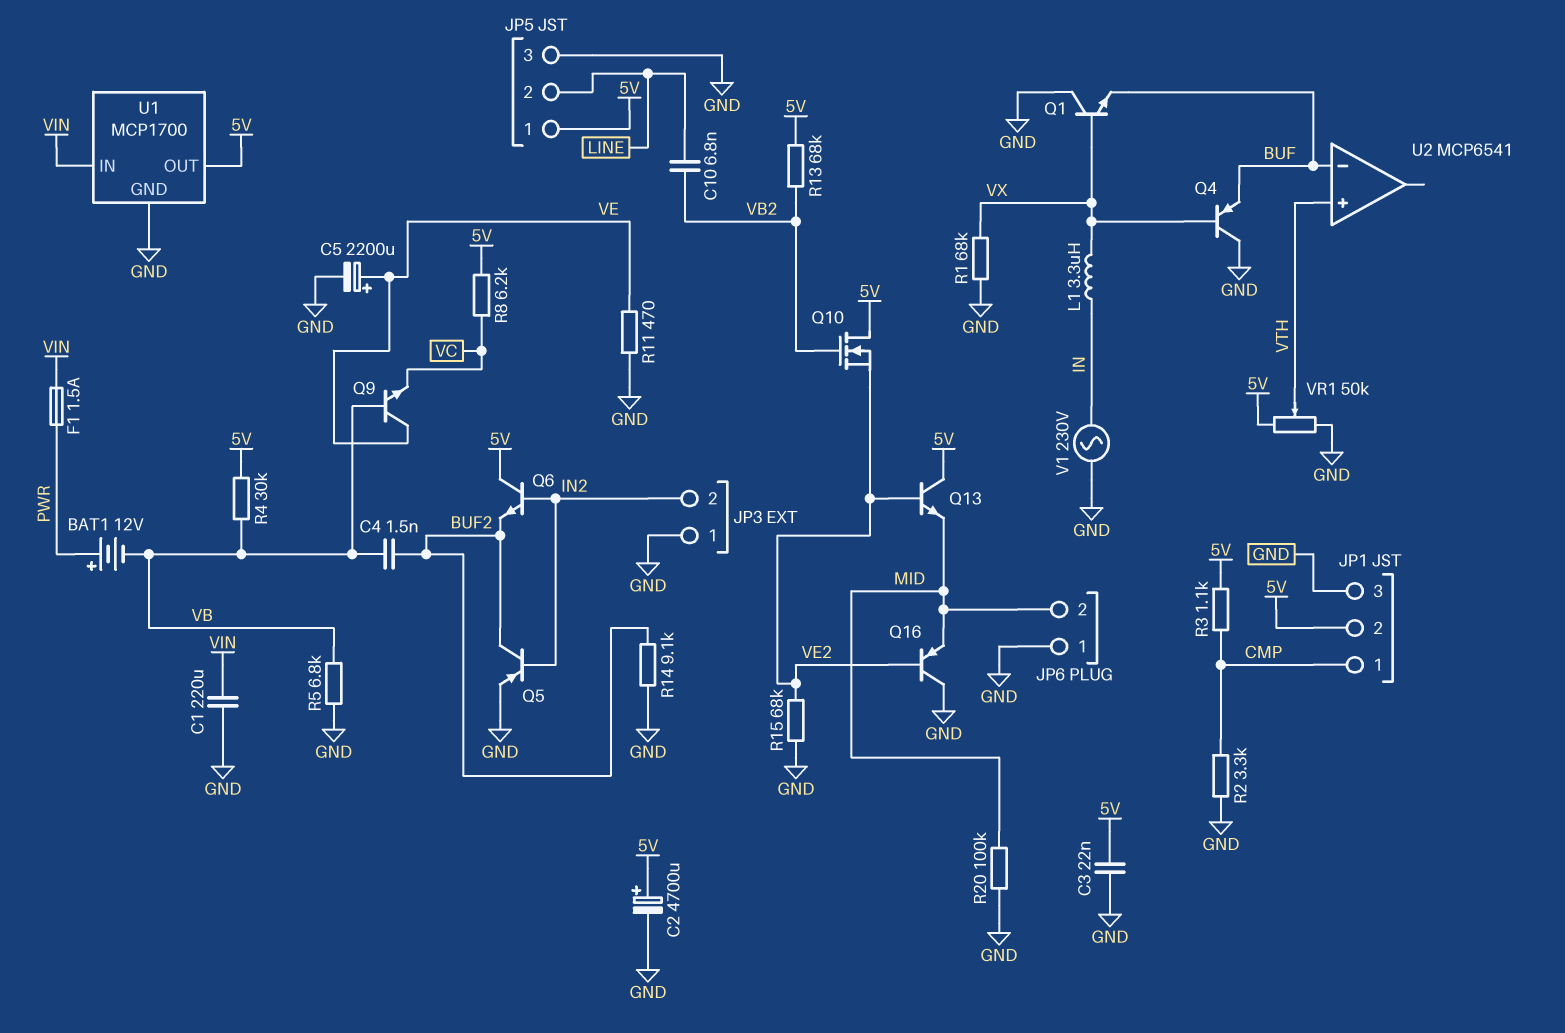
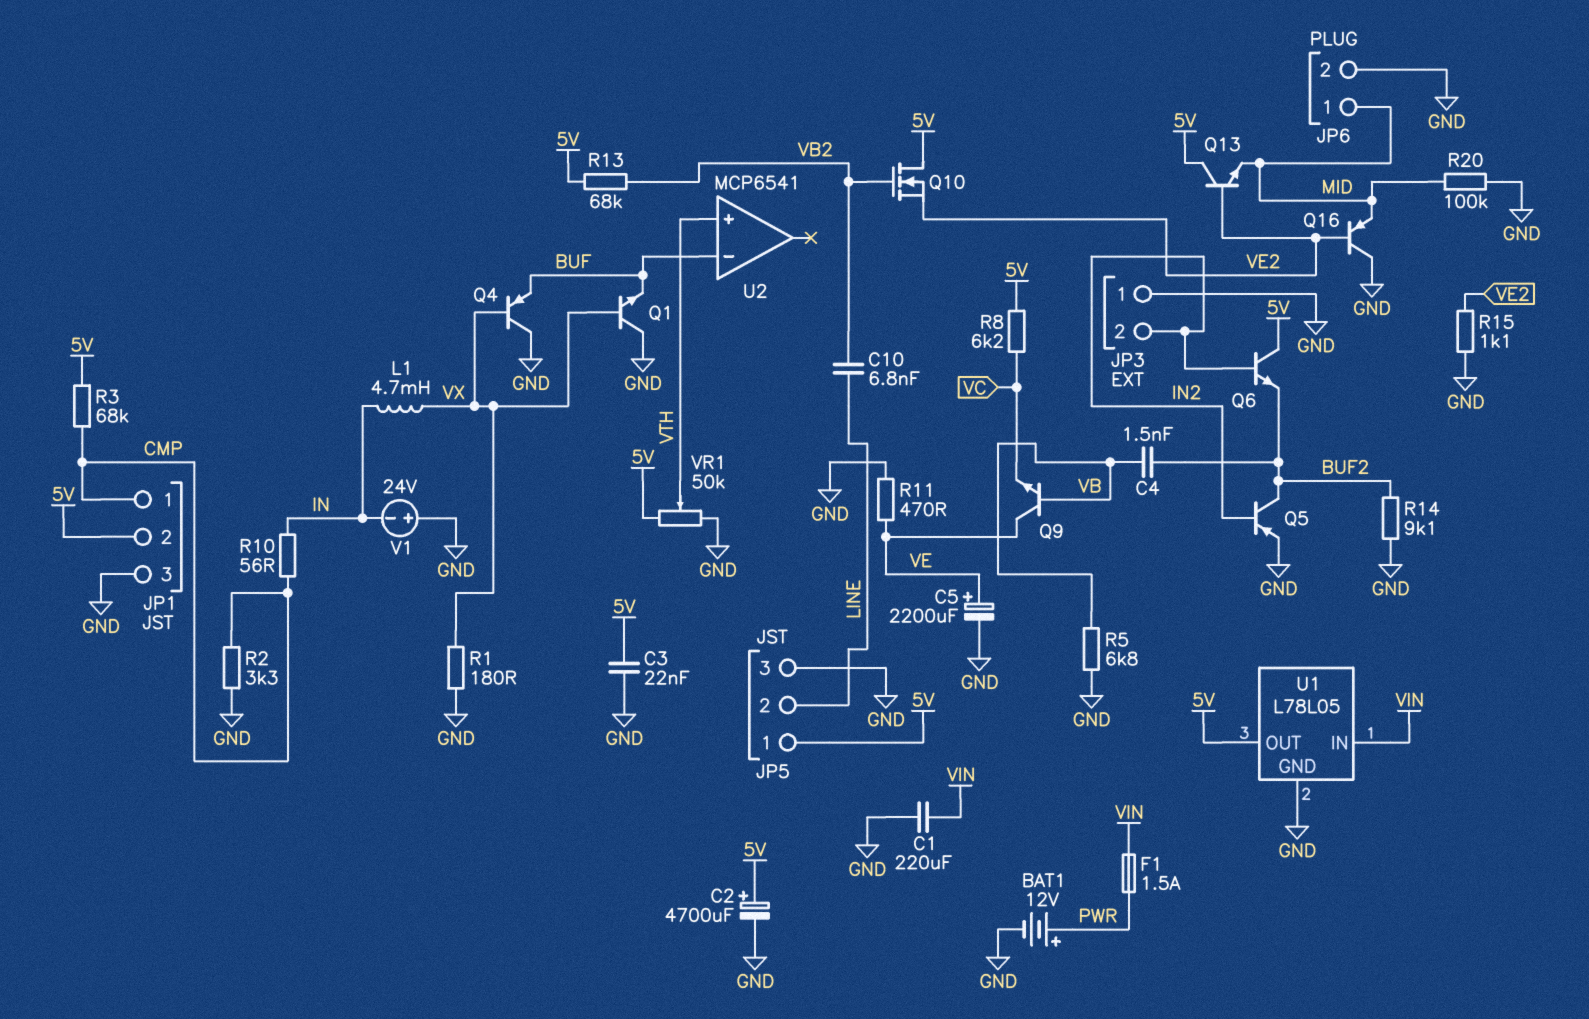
BAT1: 12V (plus PWR, minus VB) -> 12V (plus PWR, minus GND)
JP6 pin 1: GND -> MID
JP6 pin 2: MID -> GND
L1: 3.3uH (IN, VX) -> 4.7mH (IN, VX)
R1: 68k (GND, VX) -> 180 (GND, VX)
R3: 1.1k (5V, CMP) -> 68k (5V, CMP)
R4: 30k (5V, VB) -> none
R10: none -> 56 (CMP, IN)
R15: 68k (GND, VE2) -> 1.1k (GND, VE2)
U1: MCP1700 -> L78L05
V1: AC 230V (GND, IN) -> 24V (plus GND, minus IN)

